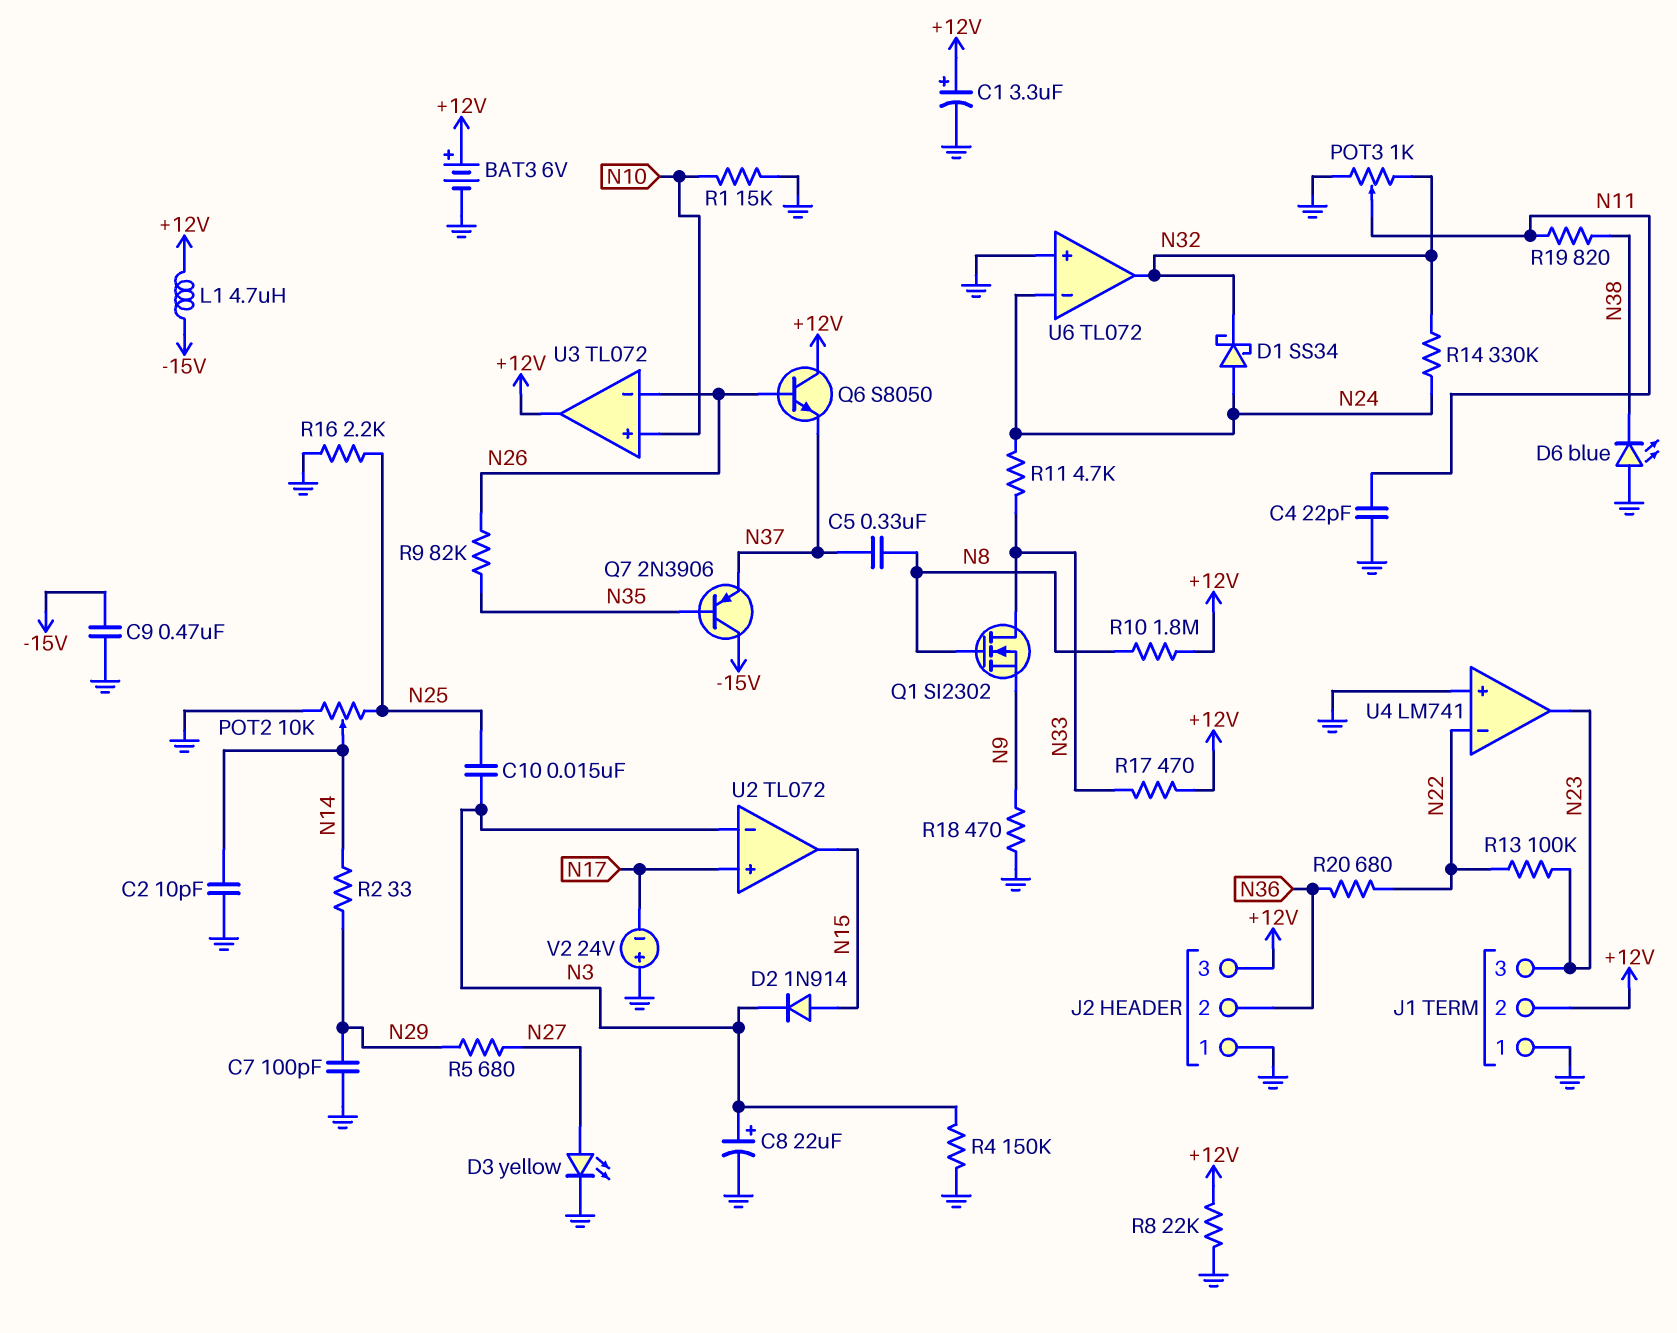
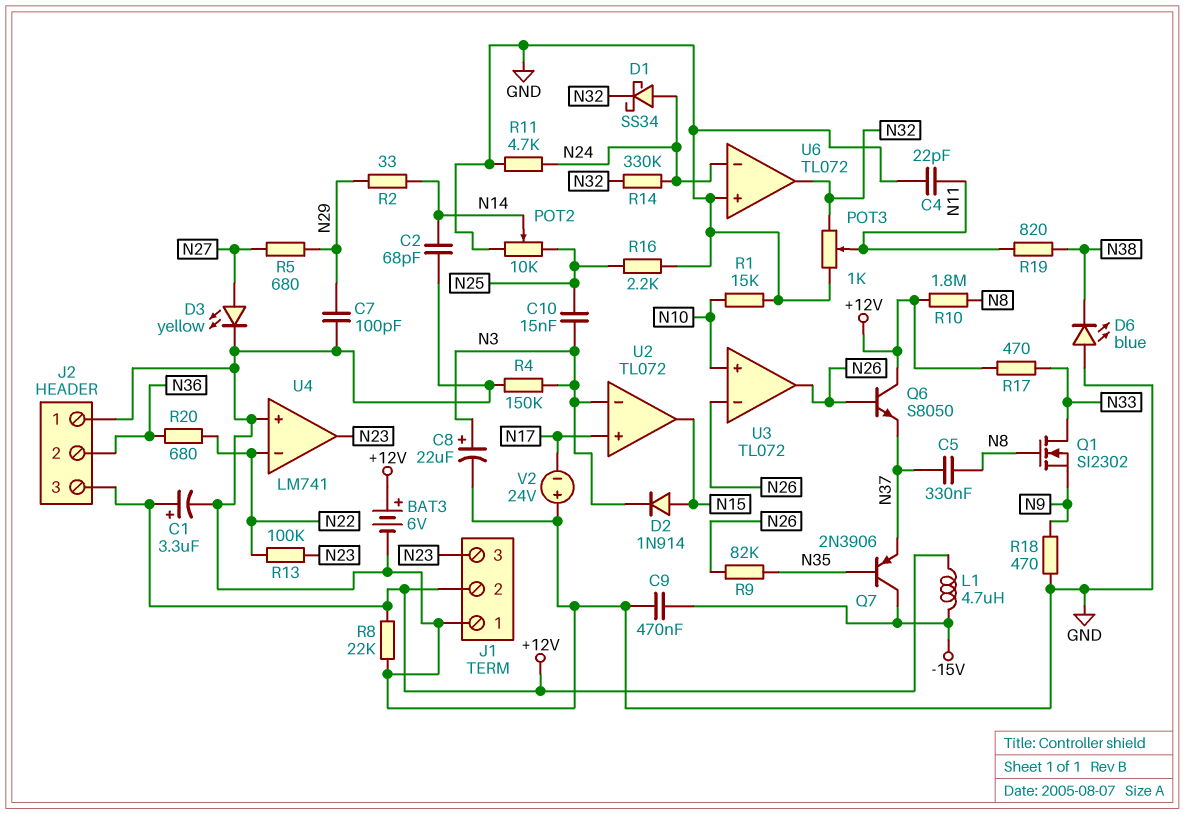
C2: 10pF (GND, N14) -> 68pF (GND, N14)
R11: 4.7k (N24, N33) -> 4.7k (GND, N24)
U3 pin out: +12V -> N26

